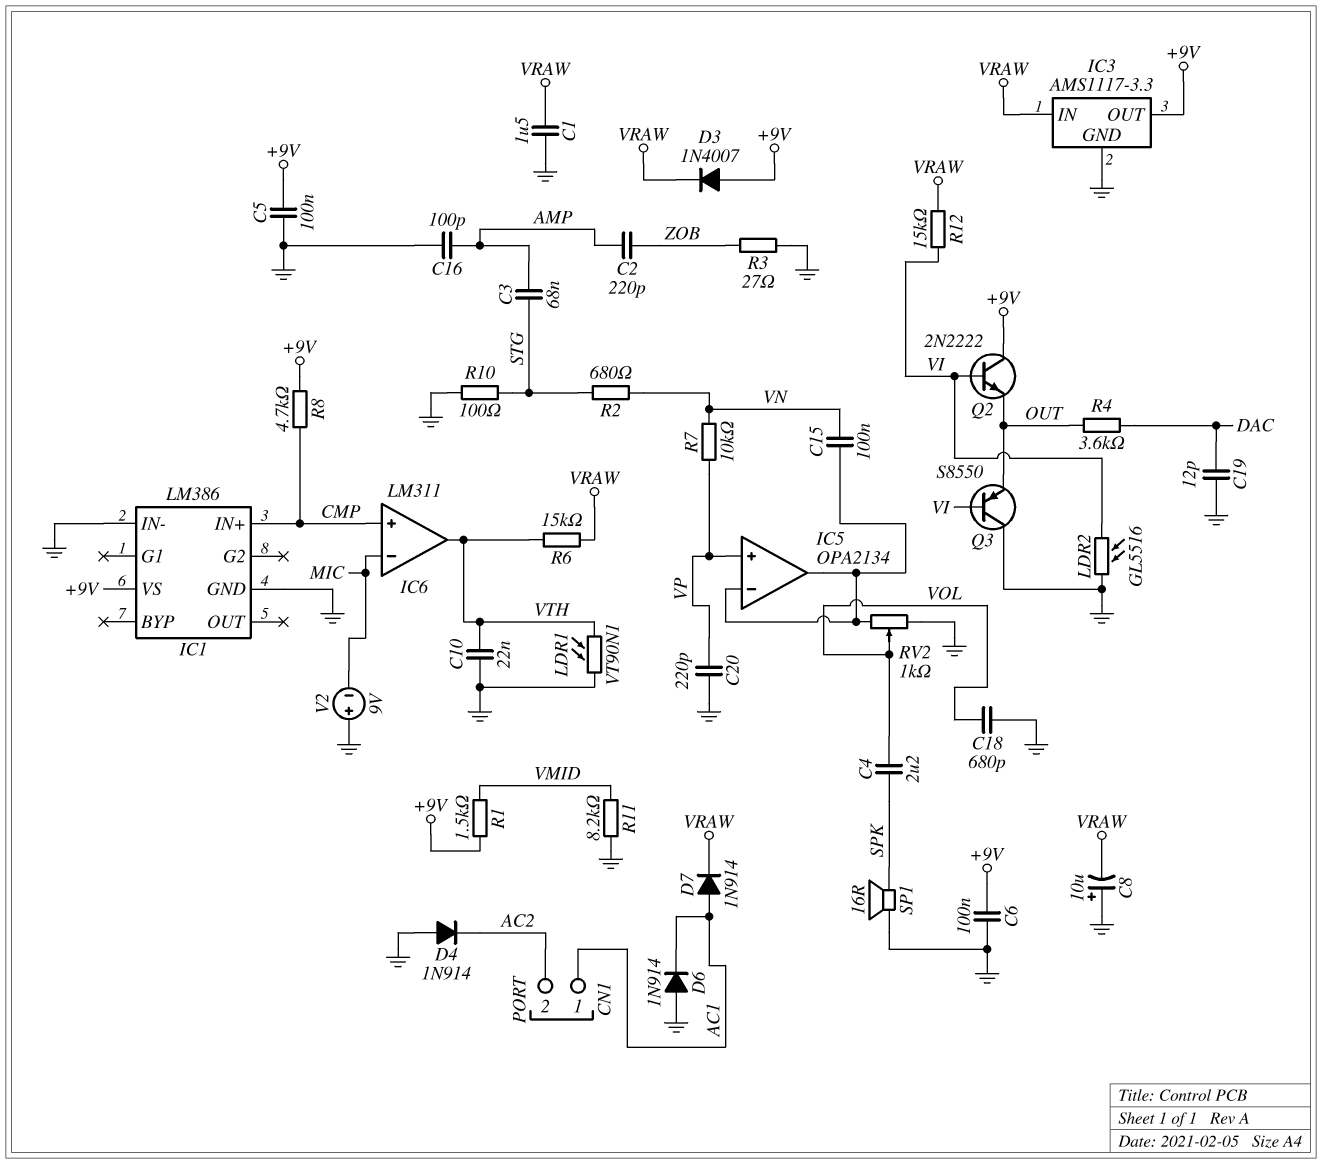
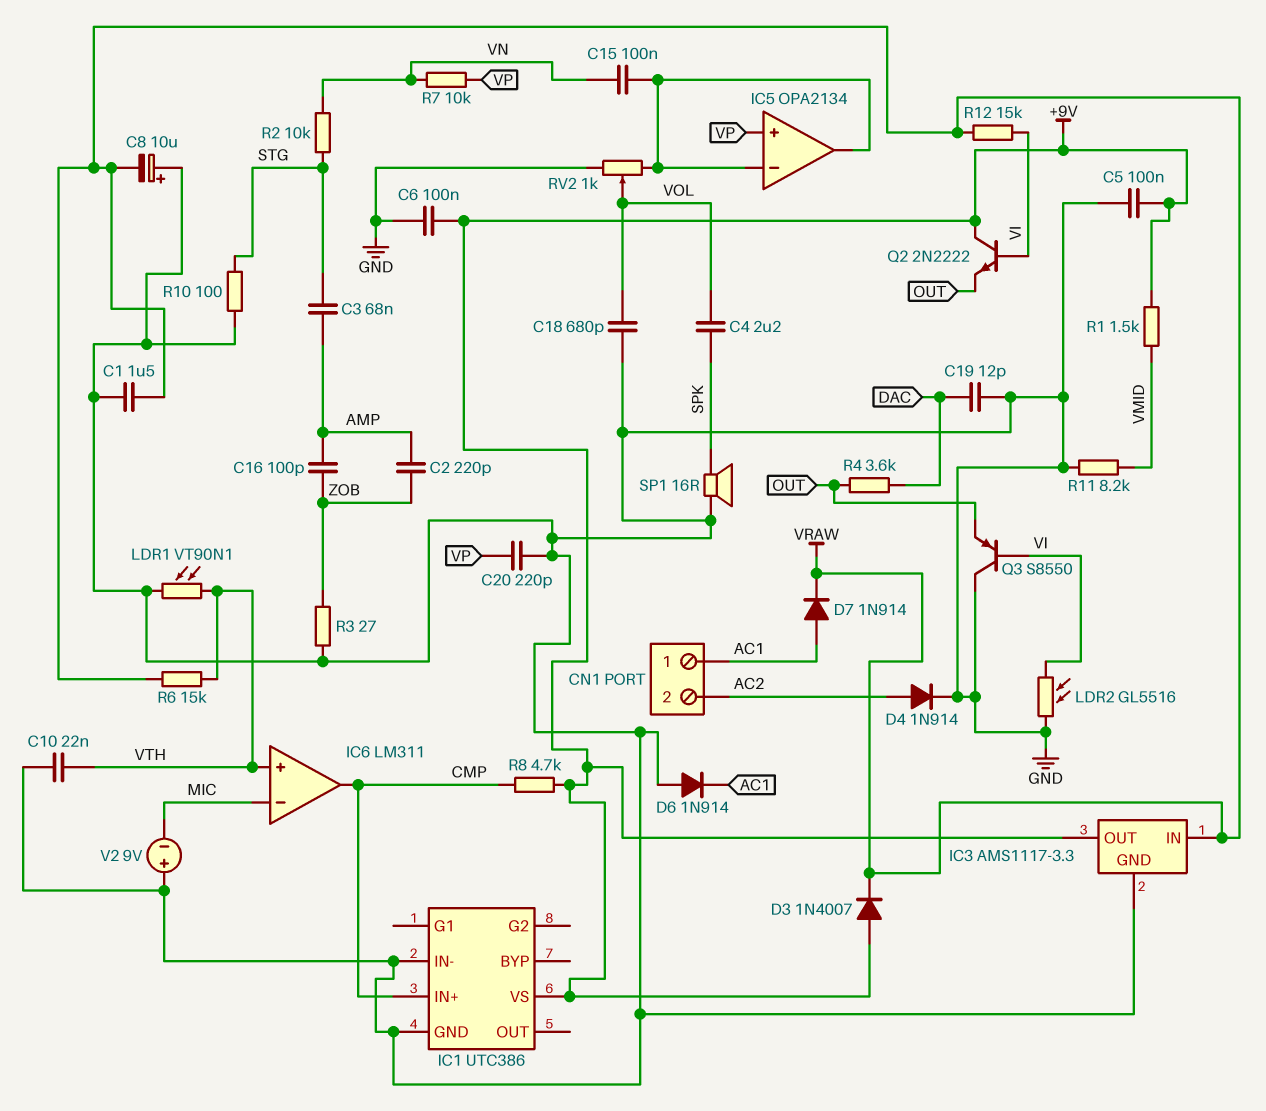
C16: 100pF (AMP, GND) -> 100pF (AMP, ZOB)
D4: diode 1N914 (A GND, K AC2) -> diode 1N914 (A AC2, K GND)
IC1: LM386 -> UTC386
IC6 pin in+: CMP -> VTH
IC6 pin out: VTH -> CMP
R2: 680 (STG, VN) -> 10k (STG, VN)

